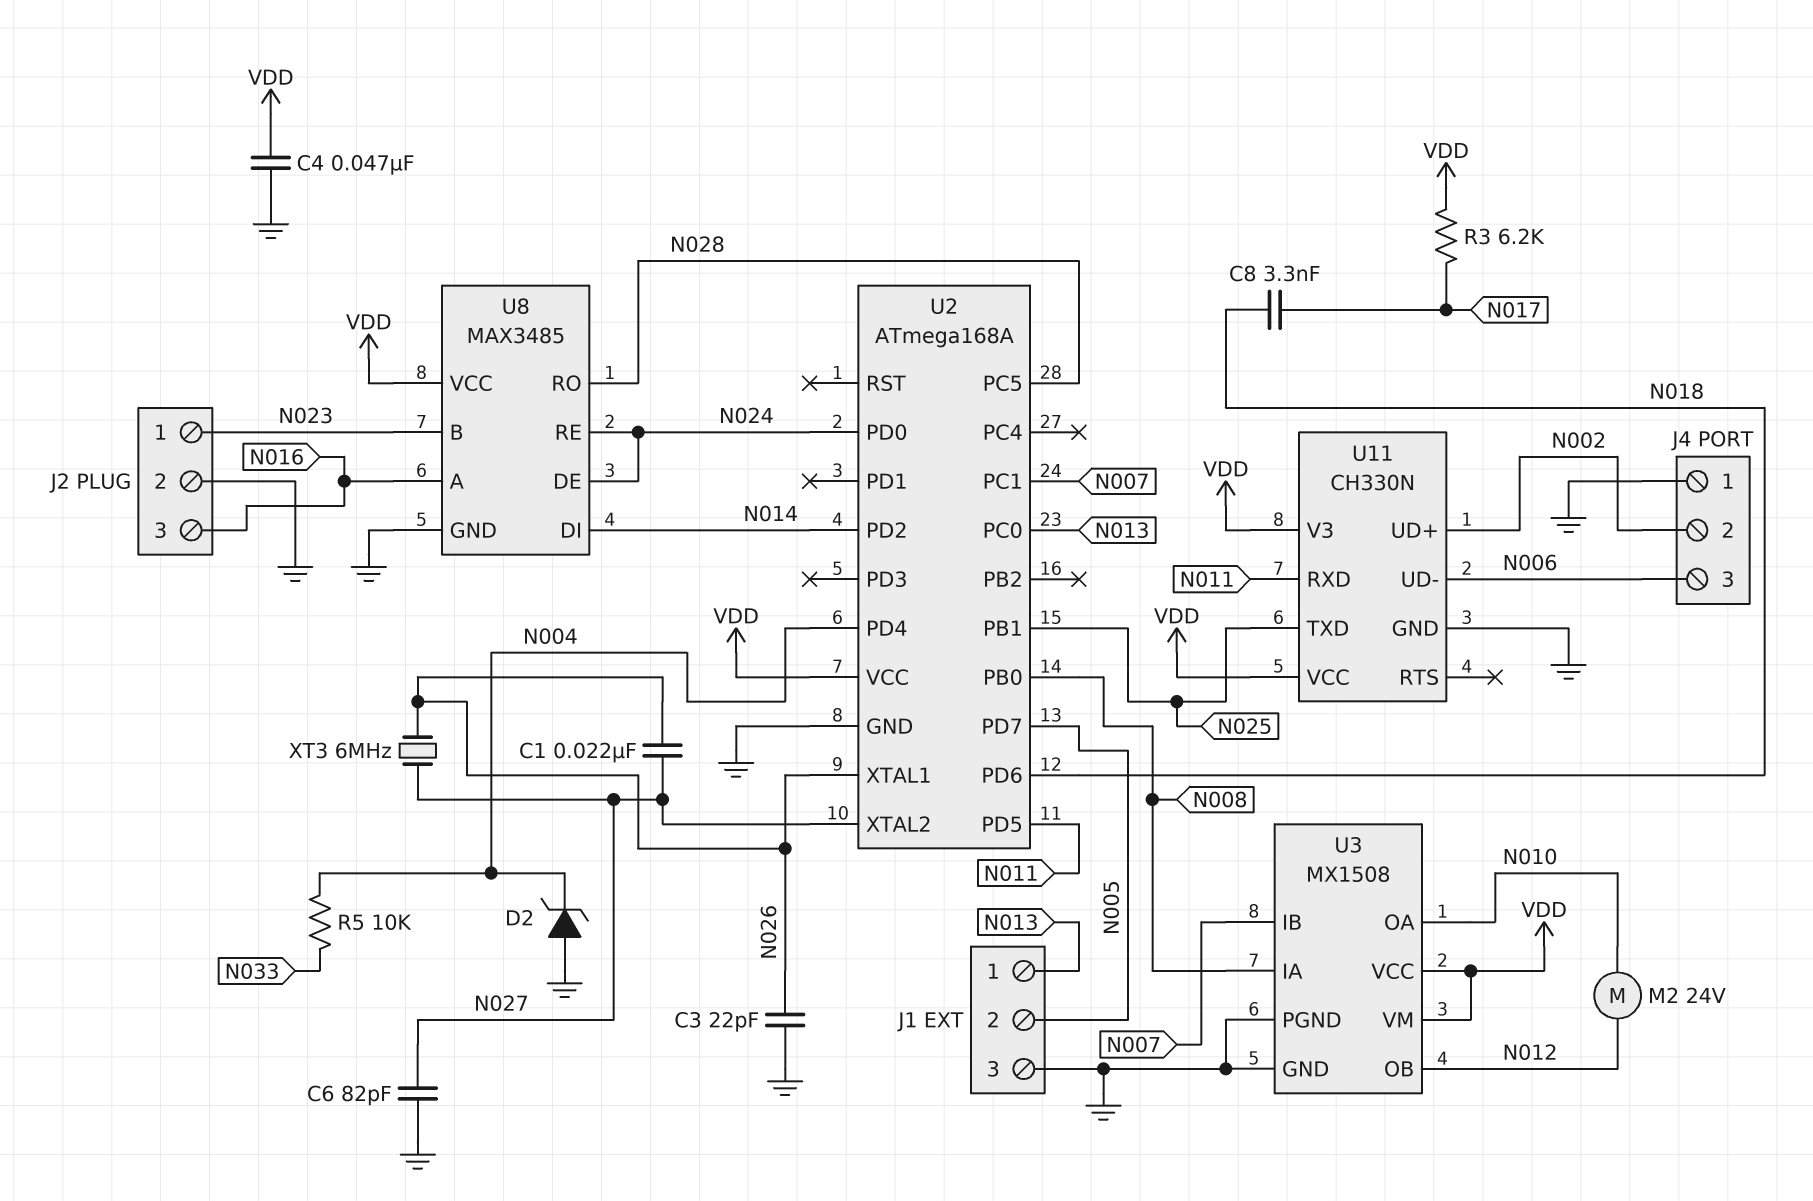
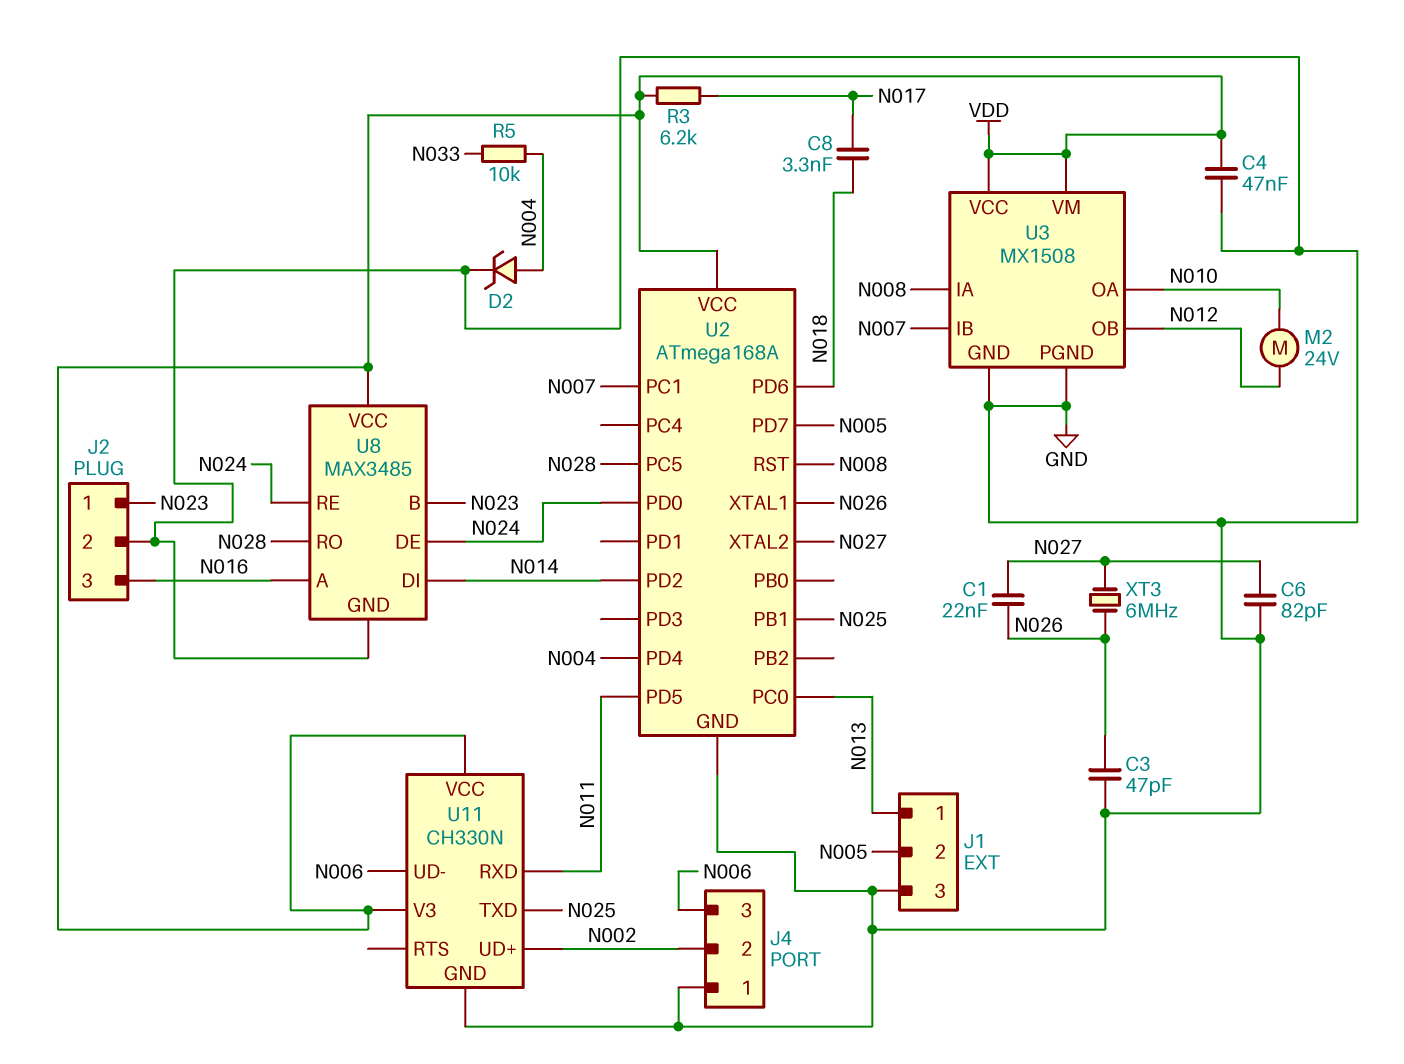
C3: 22pF (GND, N026) -> 47pF (GND, N026)
D2: zener (A GND, K N004) -> zener (A N004, K GND)
U2 pin PB0: N008 -> none
U2 pin RST: none -> N008

